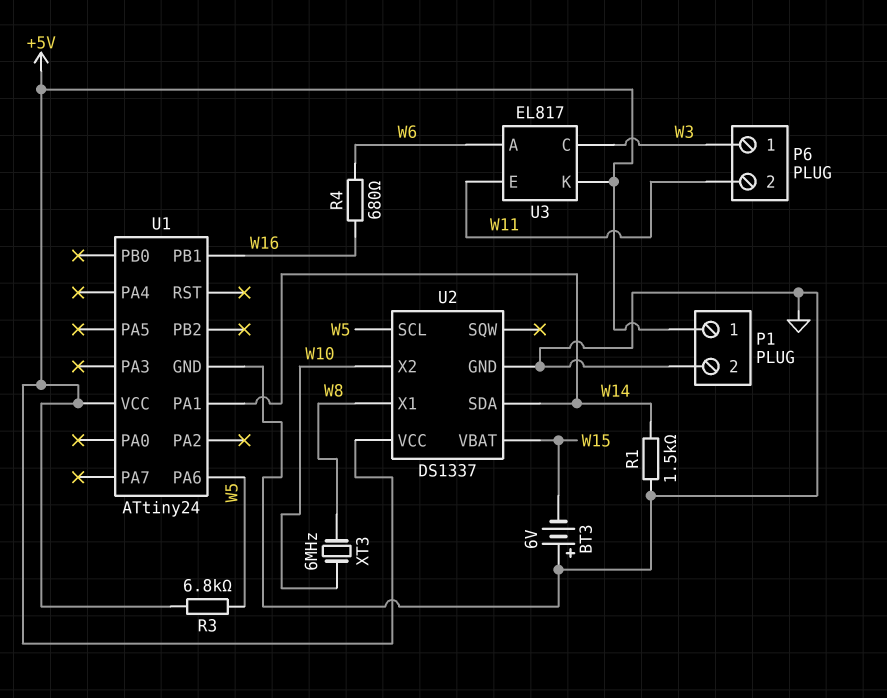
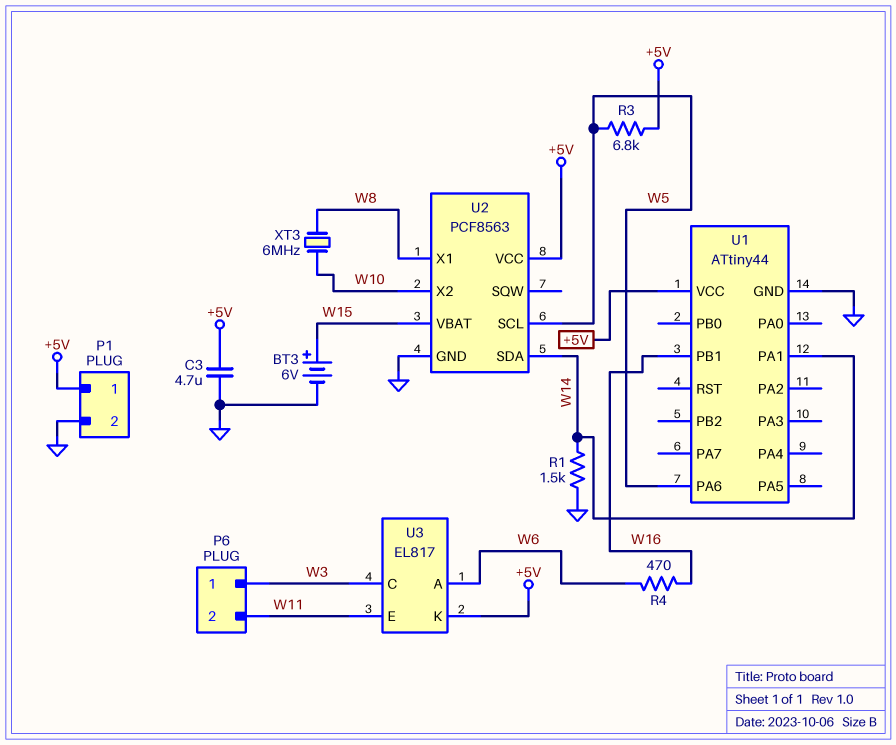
BT3: 6V (plus GND, minus W15) -> 6V (plus W15, minus GND)
C3: none -> 4.7uF (+5V, GND)
R4: 680 (W6, W16) -> 470 (W6, W16)
U1: ATtiny24 -> ATtiny44
U2: DS1337 -> PCF8563

